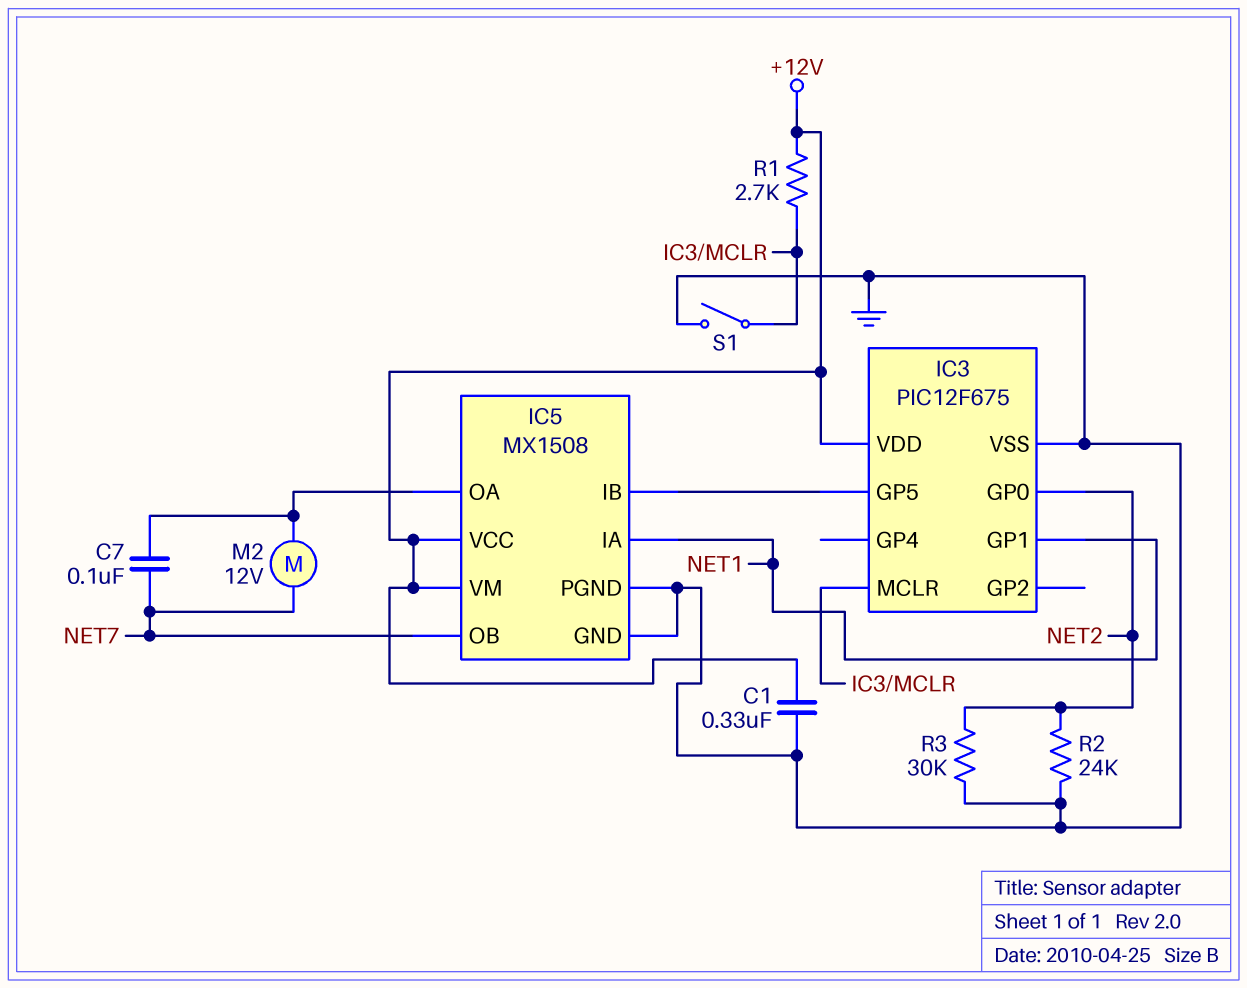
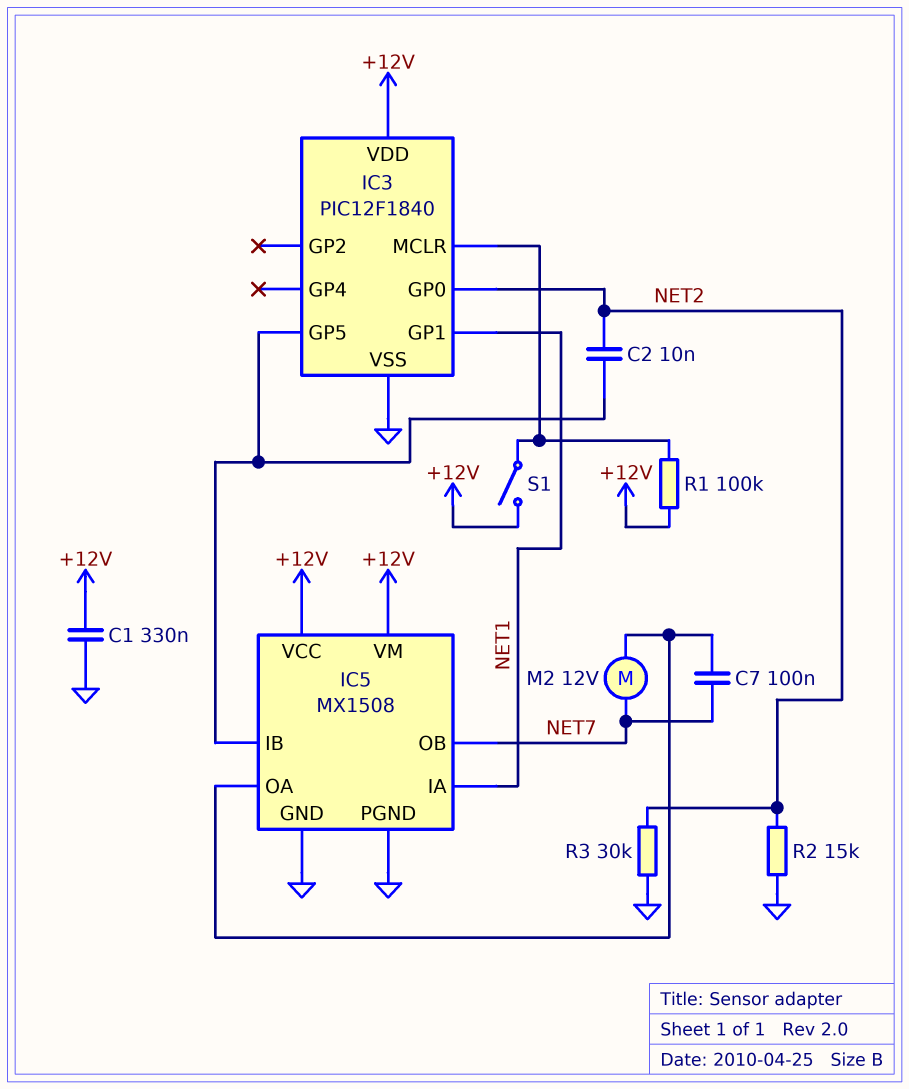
C2: none -> 10nF (IC3/GP5, NET2)
IC3: PIC12F675 -> PIC12F1840
R1: 2.7k (+12V, IC3/MCLR) -> 100k (+12V, IC3/MCLR)
R2: 24k (GND, NET2) -> 15k (GND, NET2)
S1: switch (GND, IC3/MCLR) -> switch (+12V, IC3/MCLR)

